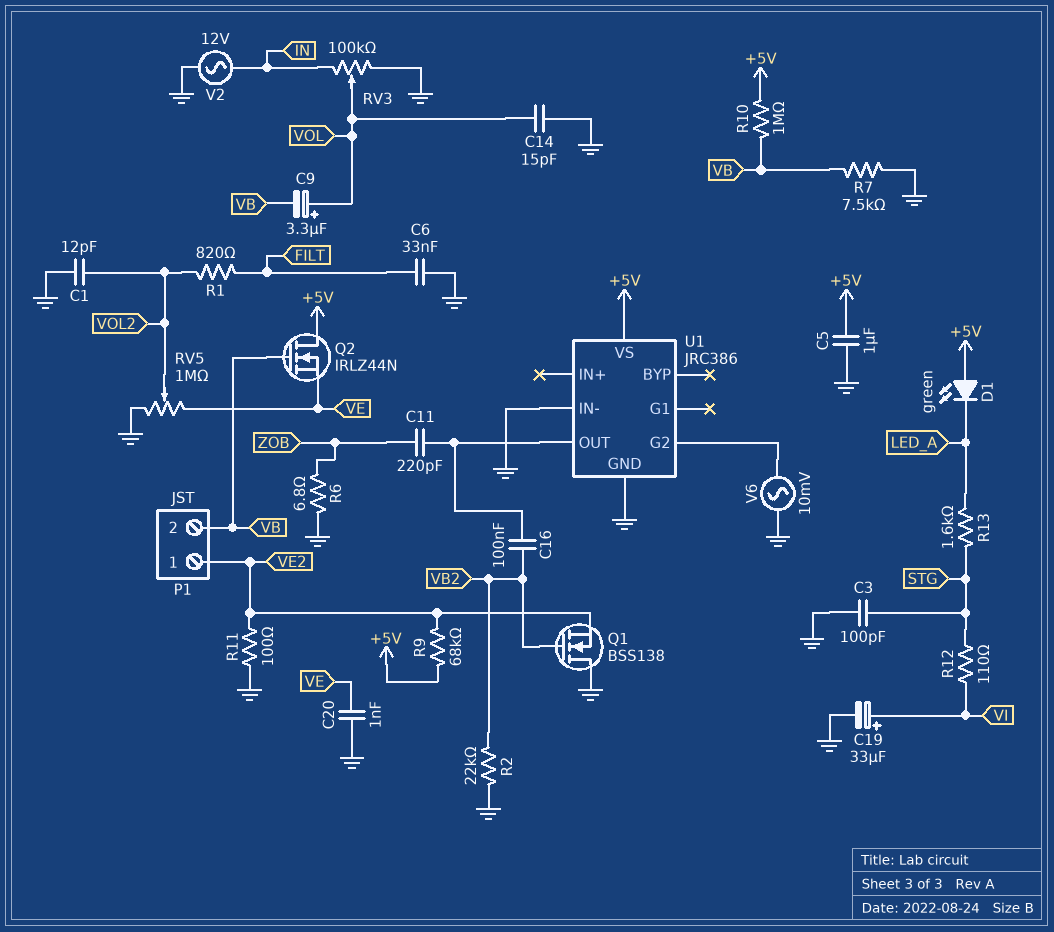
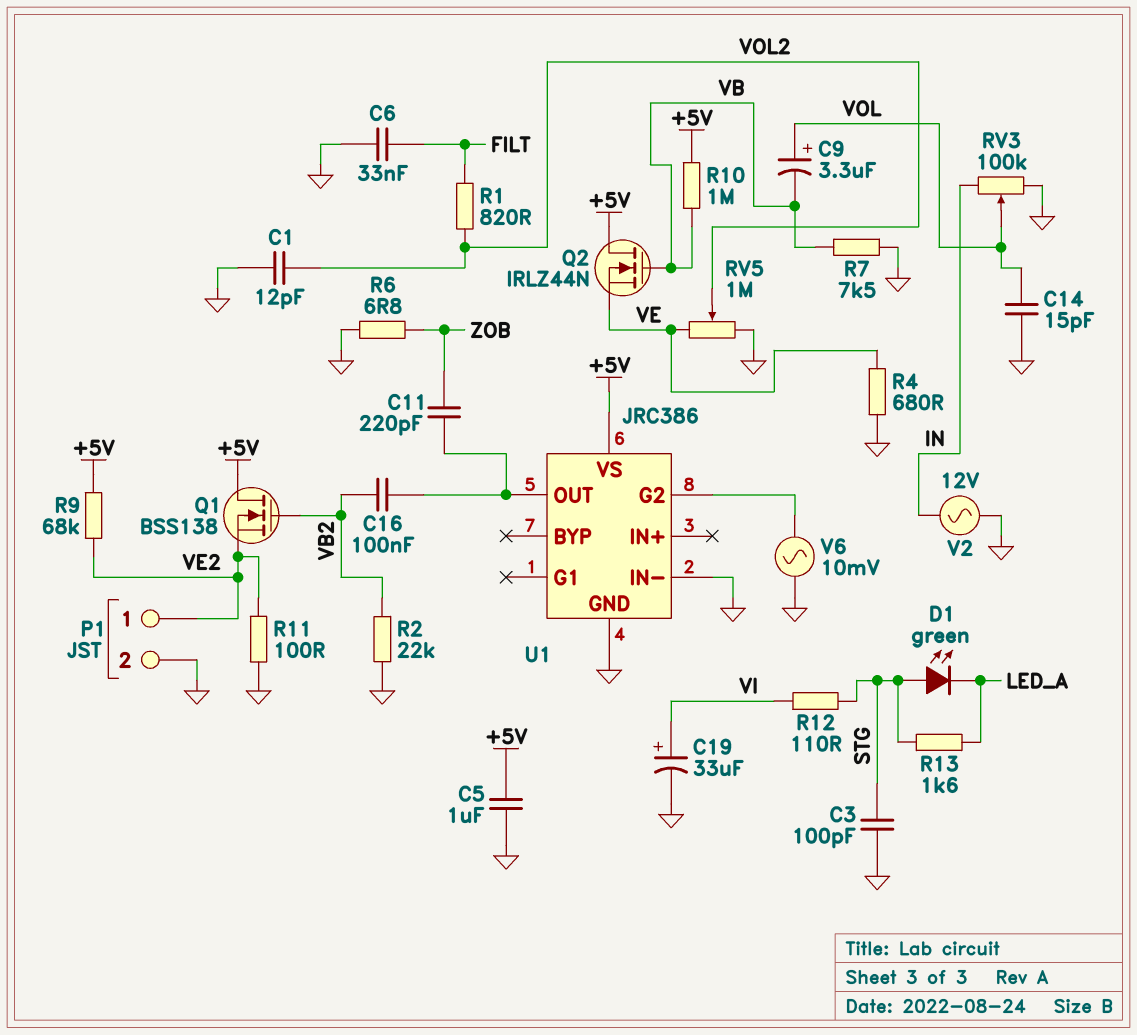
C20: 1nF (GND, VE) -> none
D1: LED green (A +5V, K LED_A) -> LED green (A STG, K LED_A)
P1 pin 2: VB -> GND
Q1: NMOS BSS138 (G VB2, D GND, S VE2) -> NMOS BSS138 (G VB2, D +5V, S VE2)
R4: none -> 680 (GND, VE)

